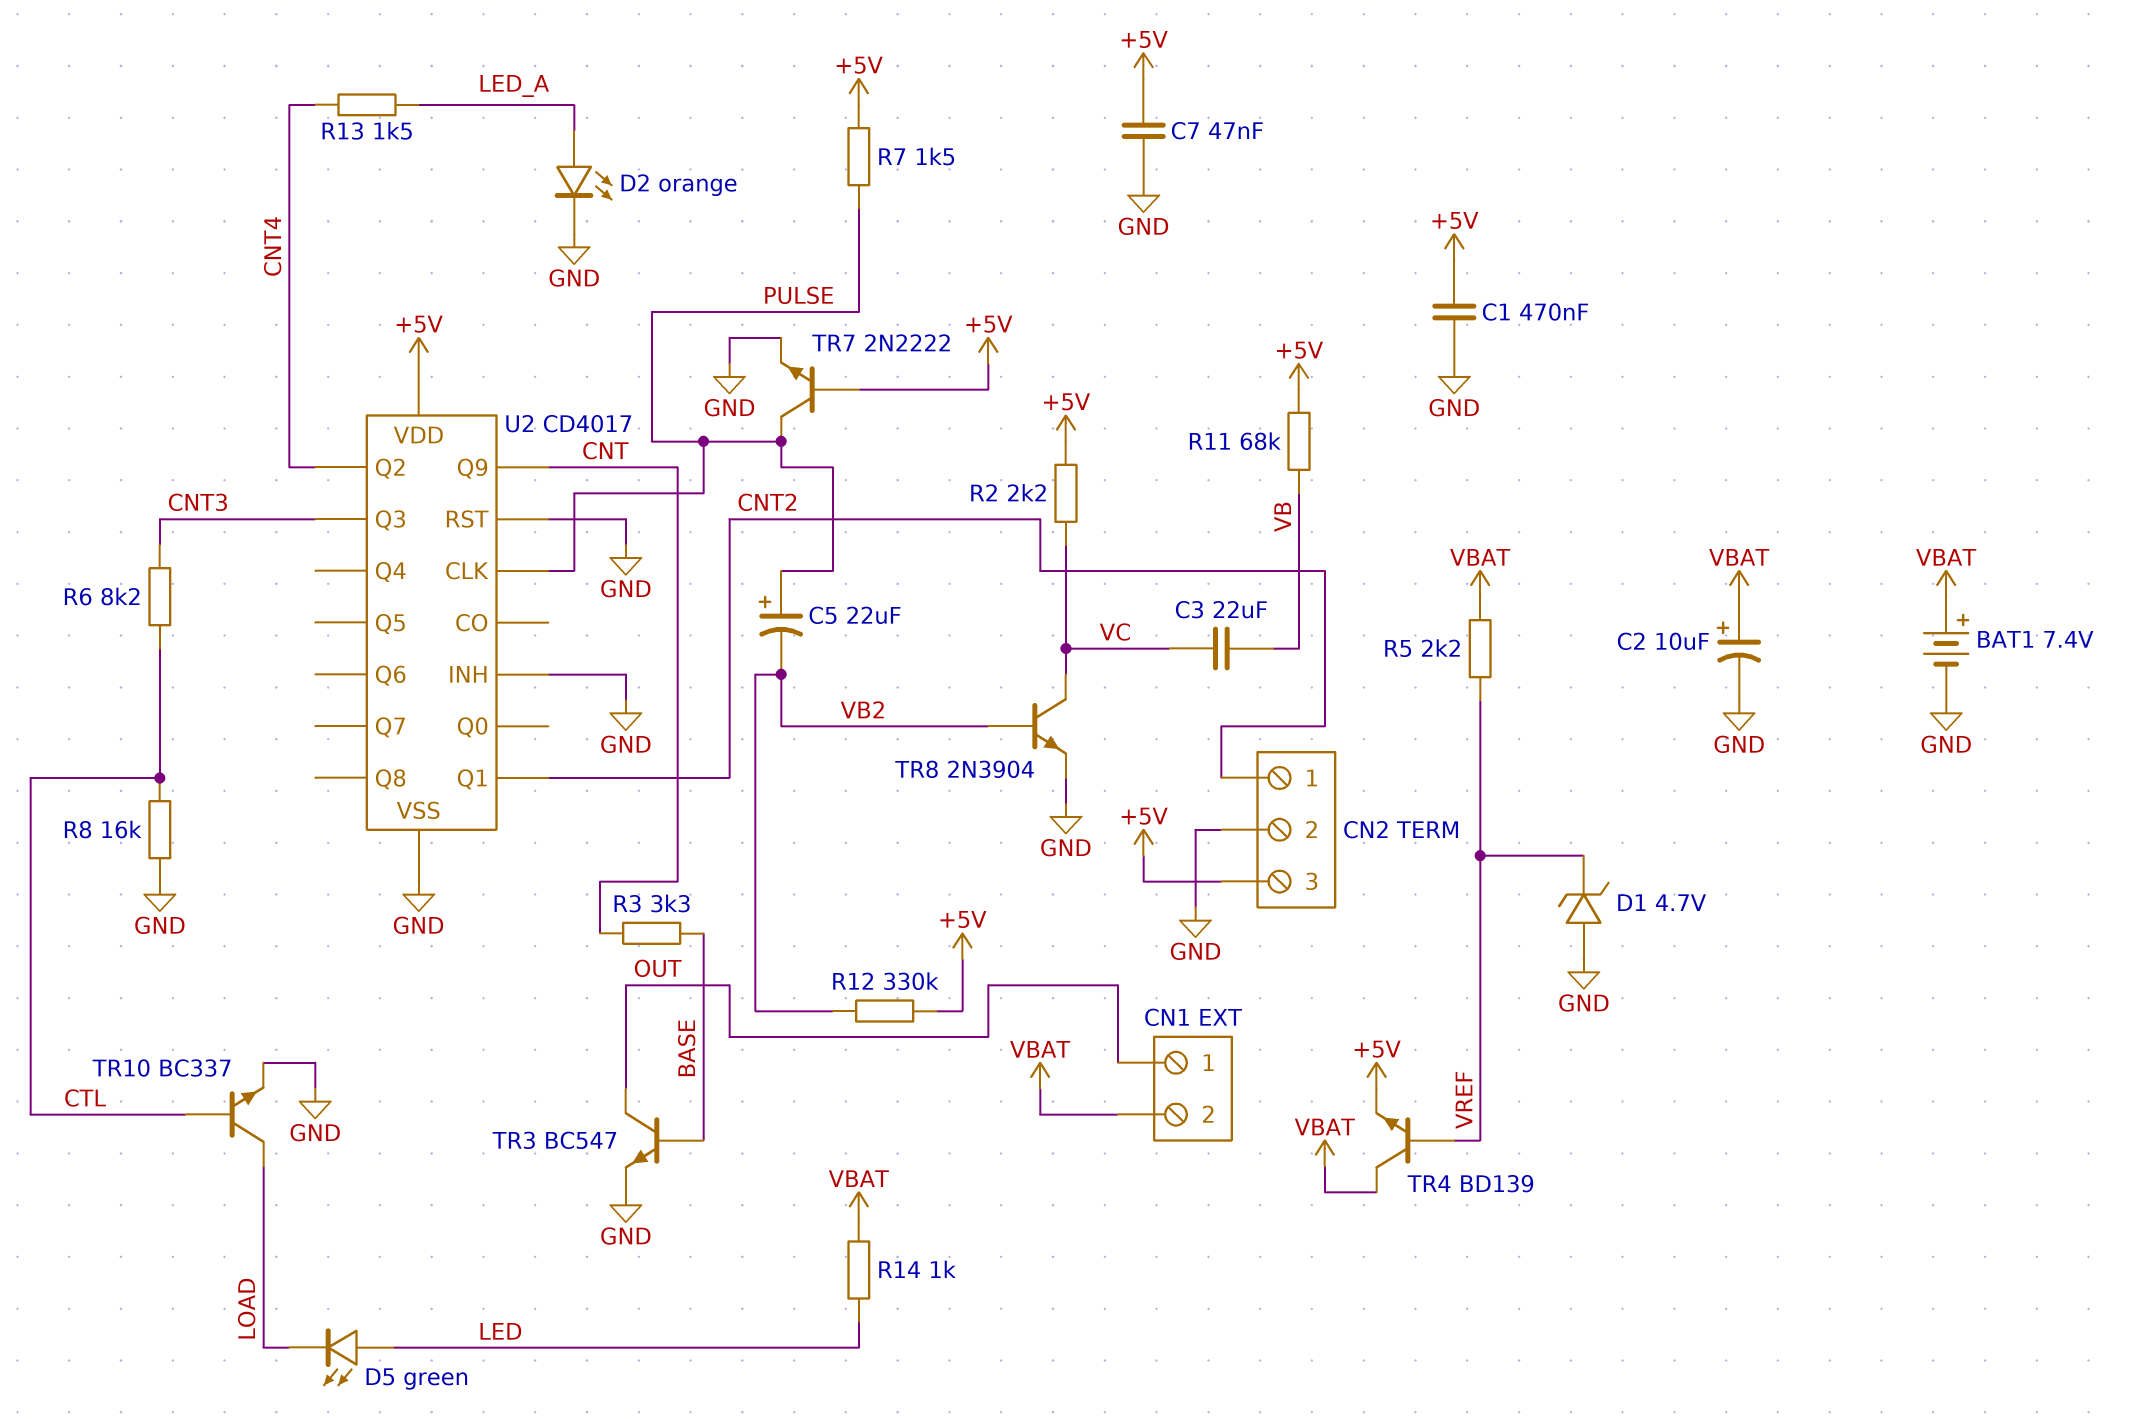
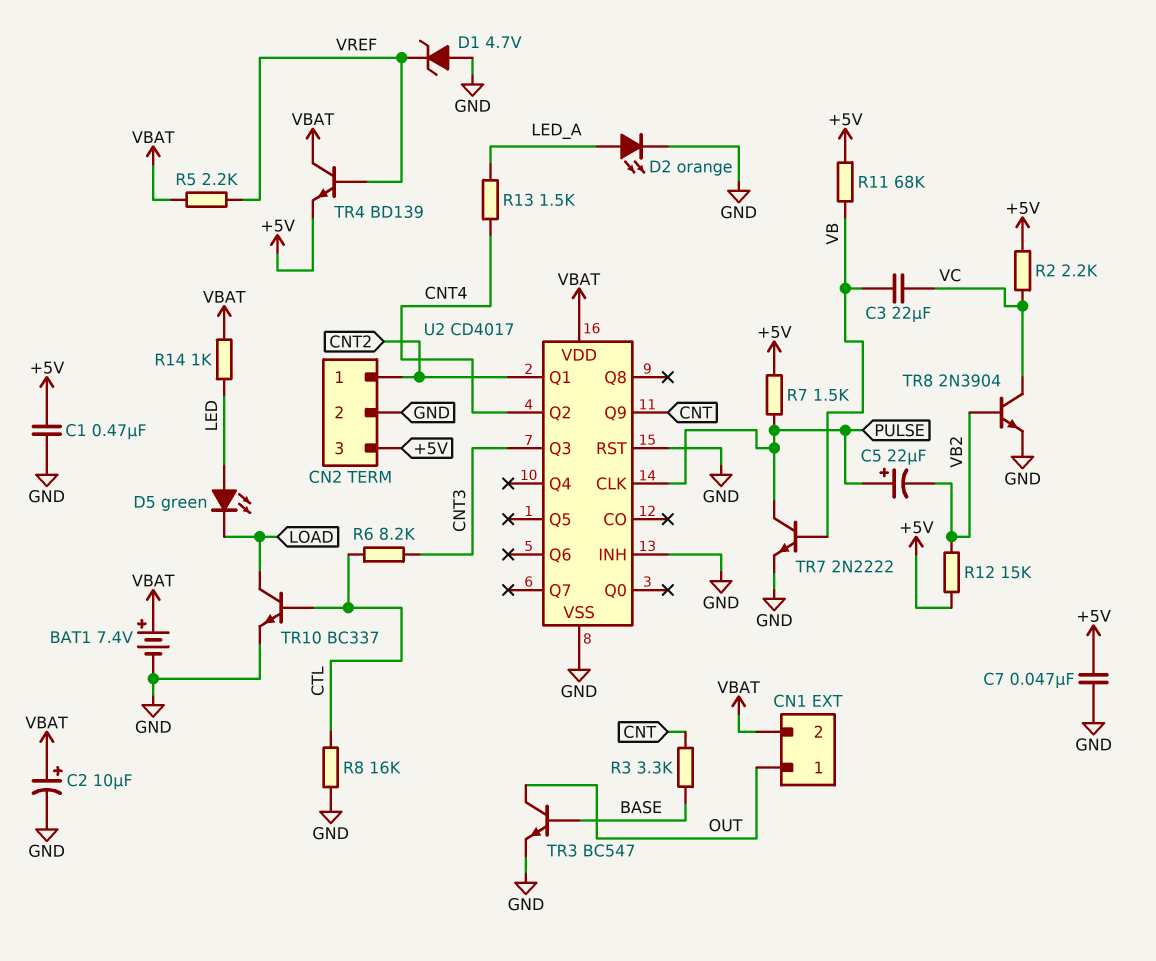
R12: 330k (+5V, VB2) -> 15k (+5V, VB2)
TR7: NPN 2N2222 (B +5V, C PULSE, E GND) -> NPN 2N2222 (B VB, C PULSE, E GND)
U2 pin VDD: +5V -> VBAT

